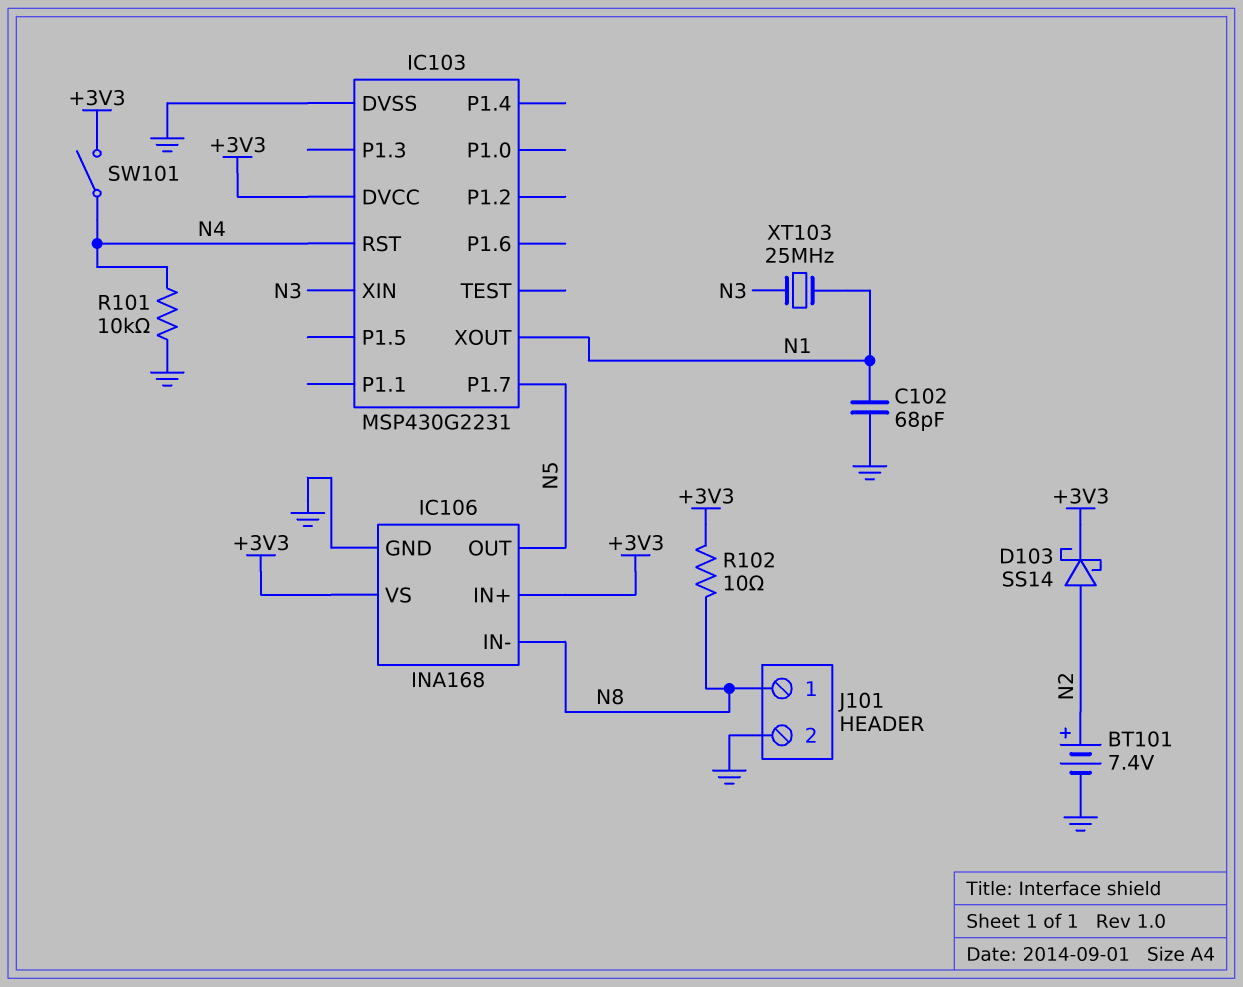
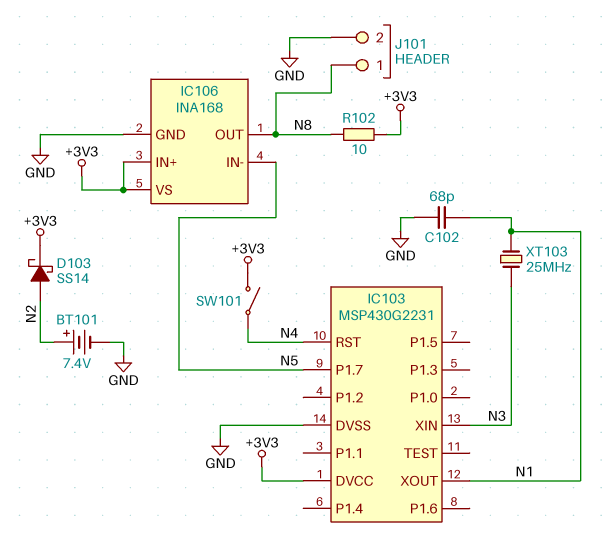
IC106 pin IN-: N8 -> N5
IC106 pin OUT: N5 -> N8
R101: 10k (GND, N4) -> none

